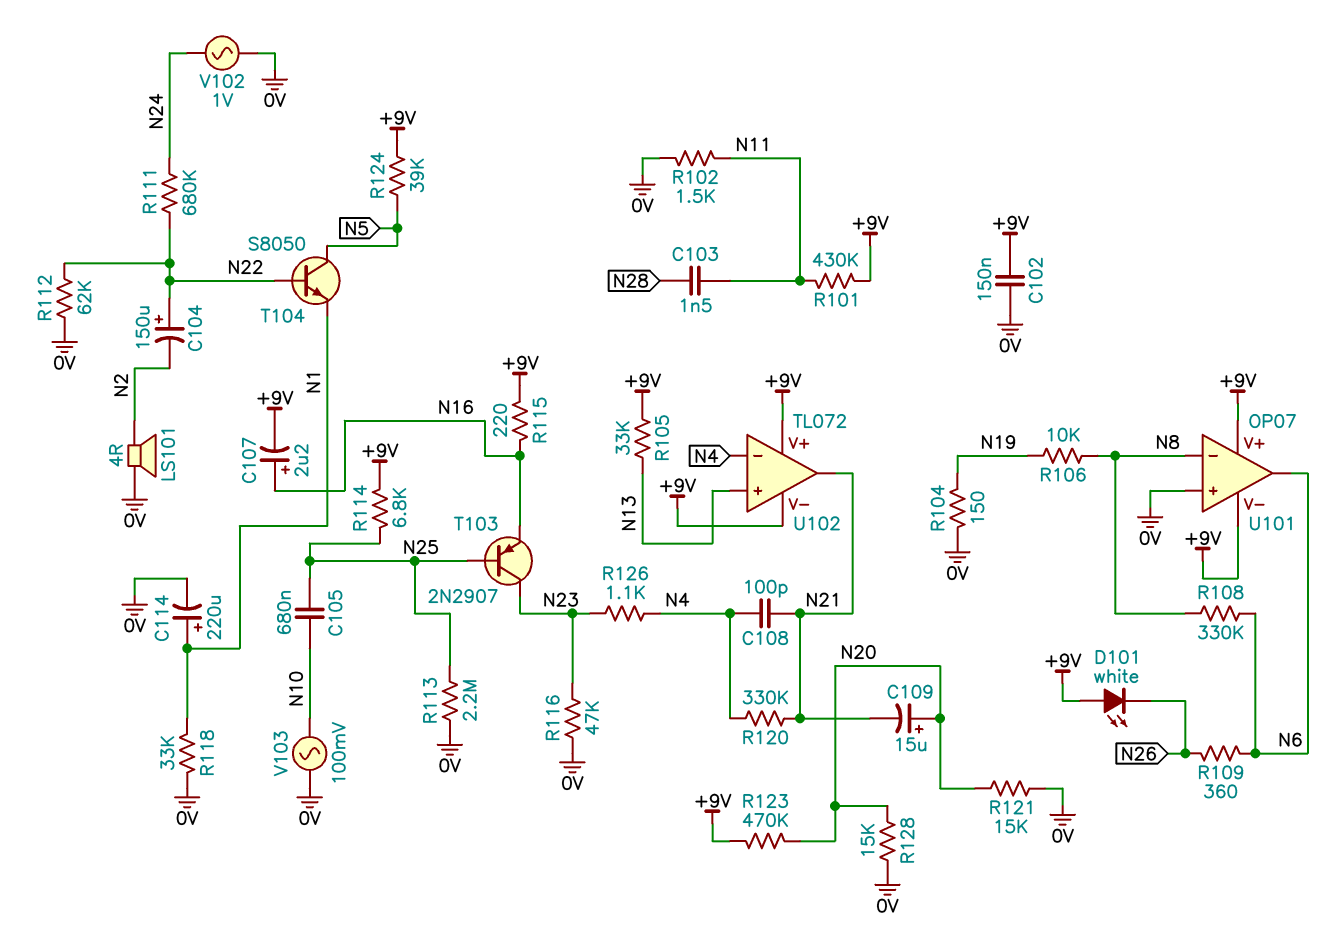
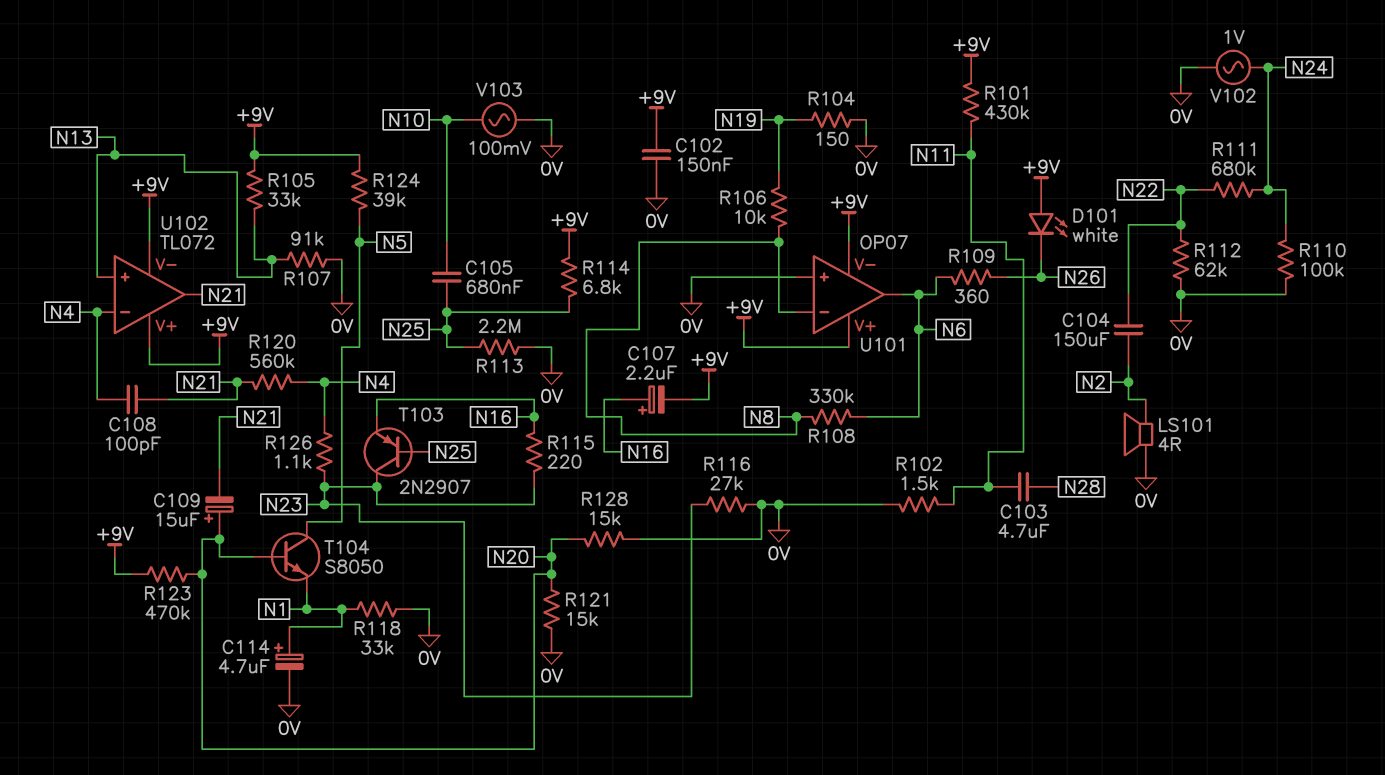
C103: 1.5nF (N11, N28) -> 4.7uF (N11, N28)
C104: 150uF (plus N22, minus N2) -> 150uF (N2, N22)
C114: 220uF (plus N1, minus 0V) -> 4.7uF (plus N1, minus 0V)
R107: none -> 91k (0V, N13)
R110: none -> 100k (0V, N24)
R115: 220 (+9V, N16) -> 220 (N16, N23)
R116: 47k (0V, N23) -> 27k (0V, N23)
R120: 330k (N4, N21) -> 560k (N4, N21)
T104: NPN S8050 (B N22, C N5, E N1) -> NPN S8050 (B N20, C N5, E N1)

